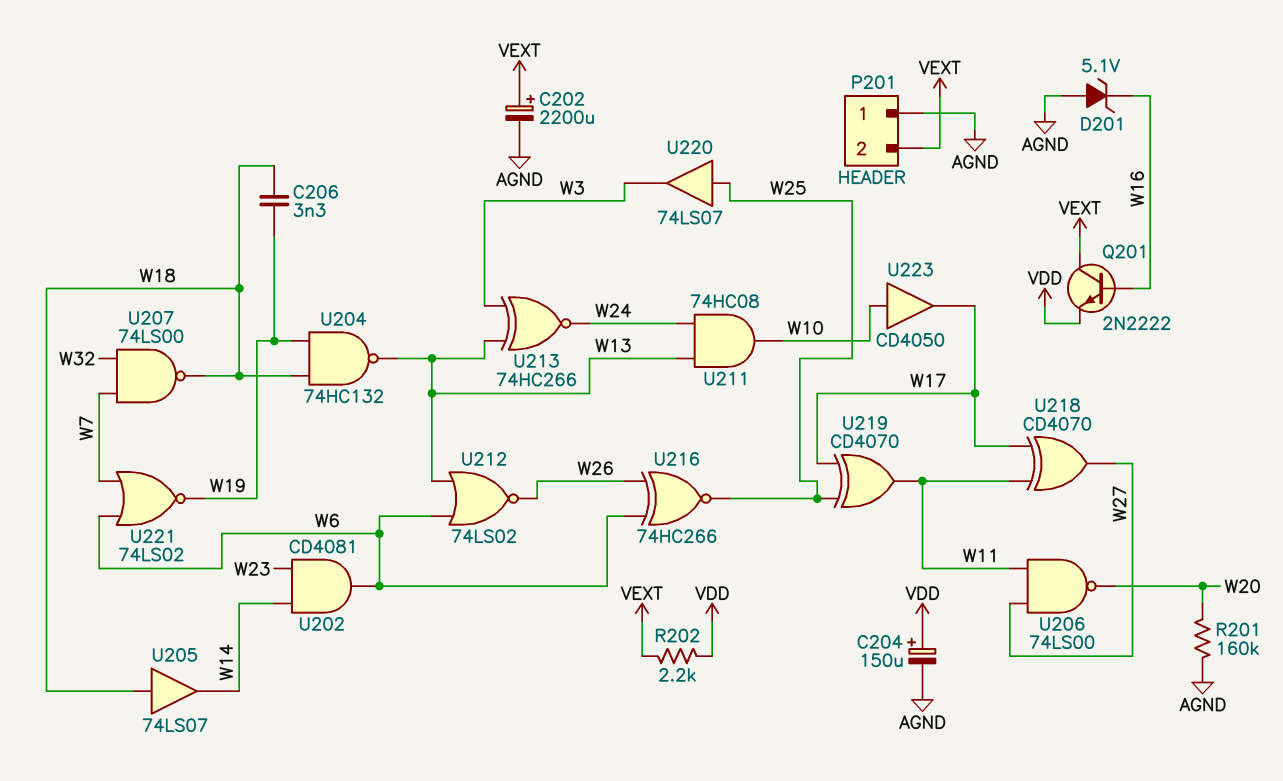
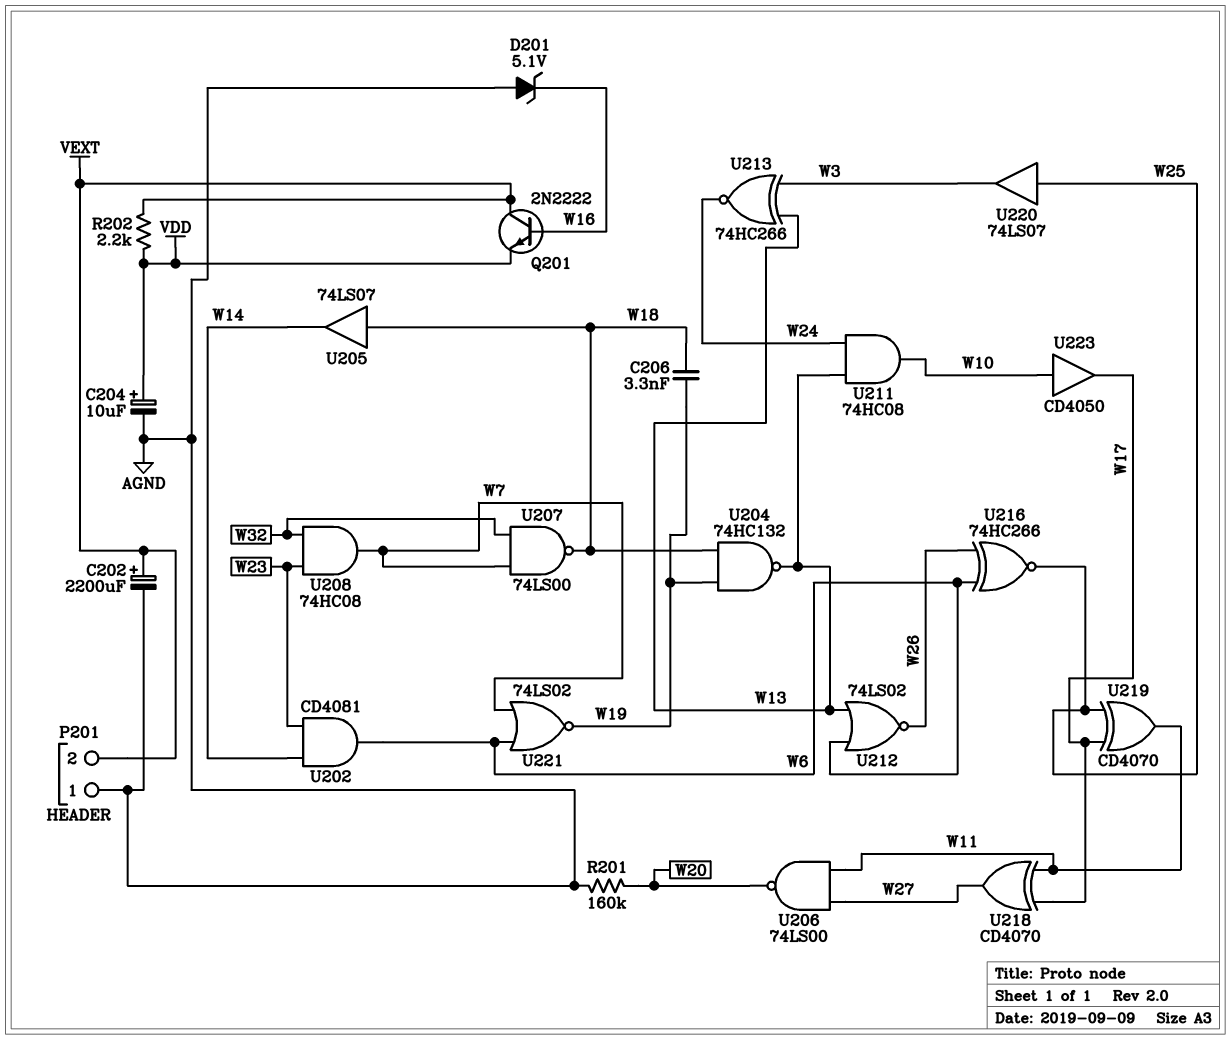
C204: 150uF (plus VDD, minus AGND) -> 10uF (plus VDD, minus AGND)
U208: none -> AND 74HC08 (in W23, in W32, out W7)

